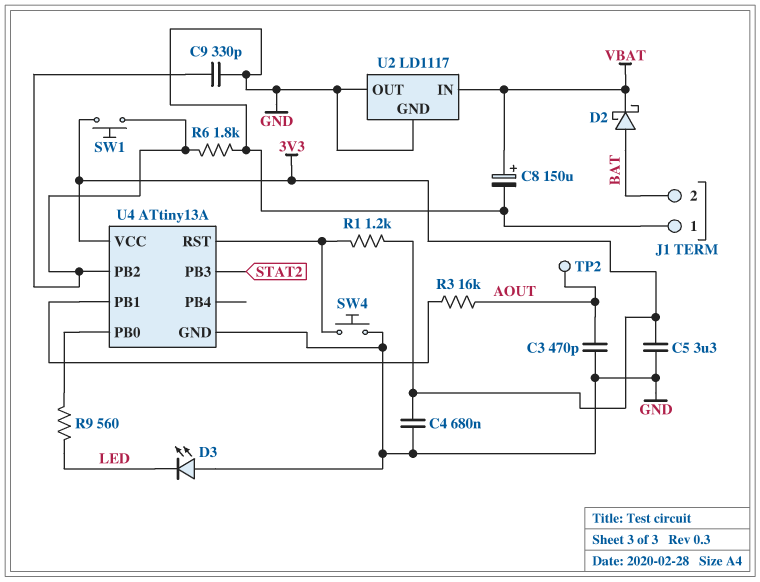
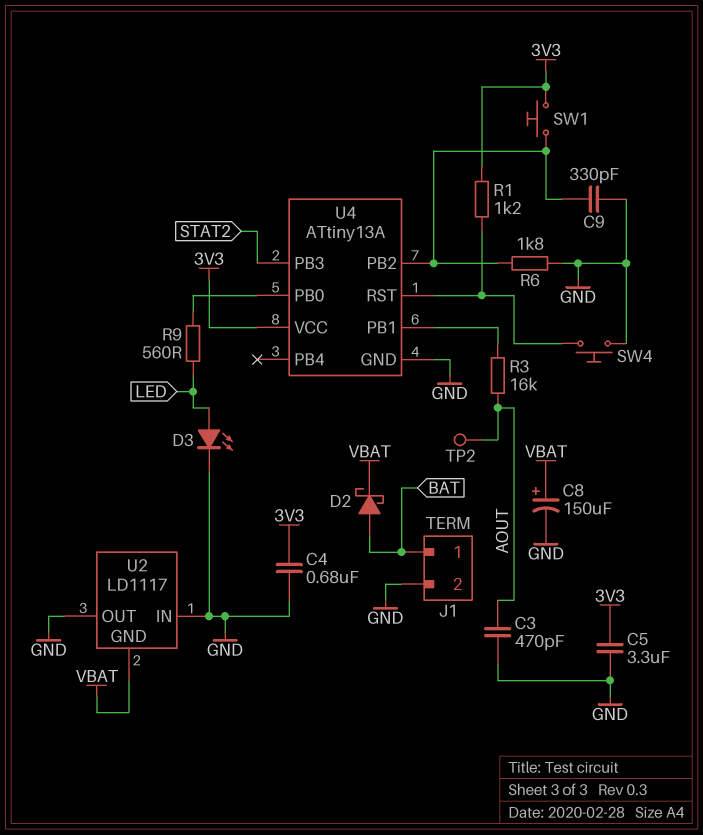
D3: LED (A GND, K LED) -> LED (A LED, K GND)
J1 pin 1: GND -> BAT
J1 pin 2: BAT -> GND
U2 pin GND: GND -> VBAT
U2 pin IN: VBAT -> GND

